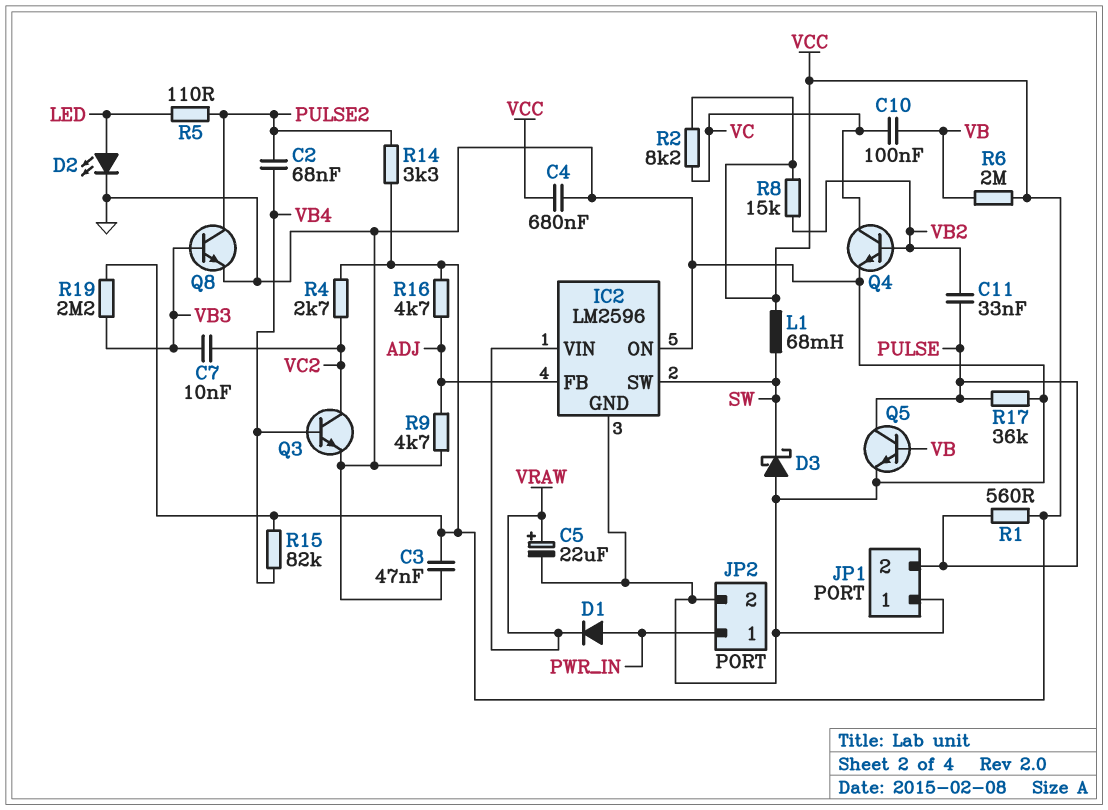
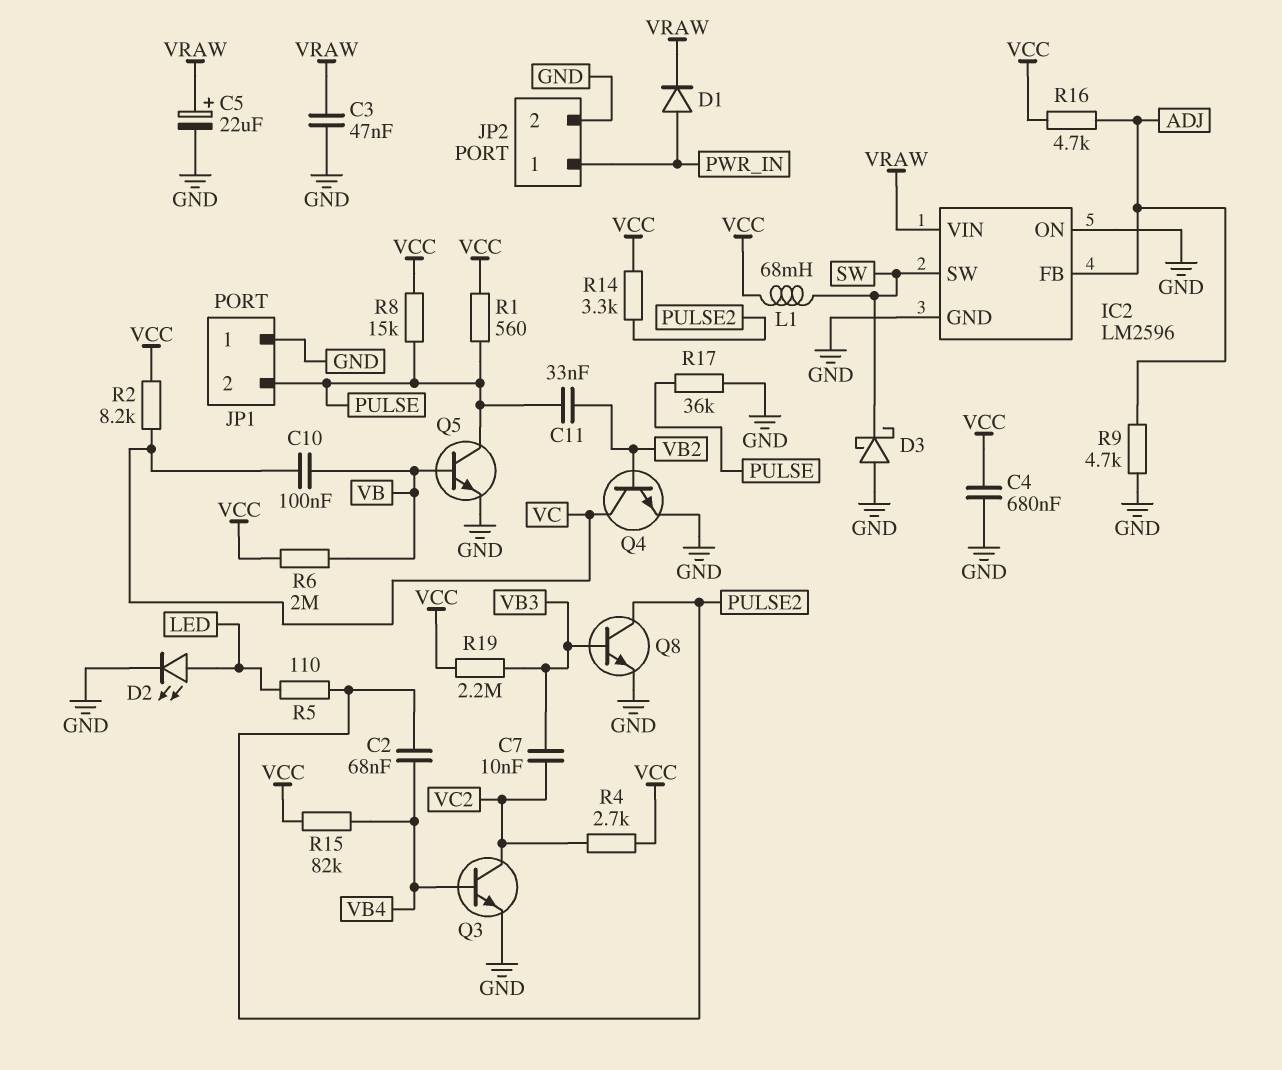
C3: 47nF (GND, VCC) -> 47nF (GND, VRAW)
R8: 15k (VB2, VCC) -> 15k (PULSE, VCC)

